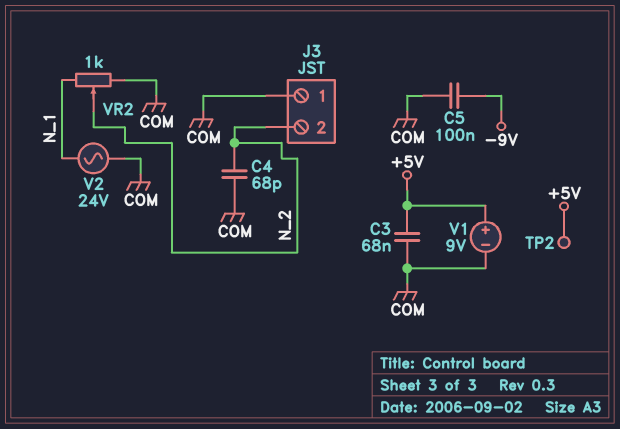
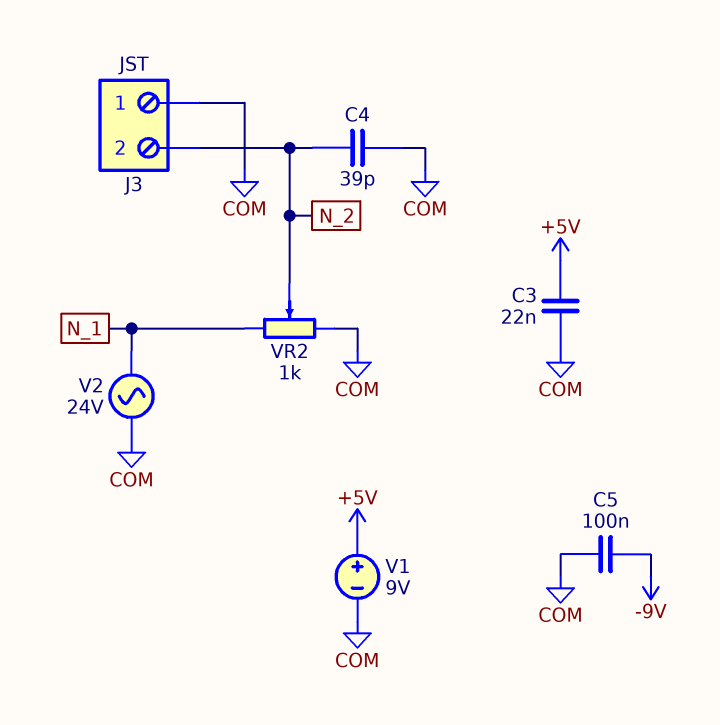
C3: 68nF (+5V, COM) -> 22nF (+5V, COM)
C4: 68pF (COM, N_2) -> 39pF (COM, N_2)
TP2: test point (+5V) -> none

